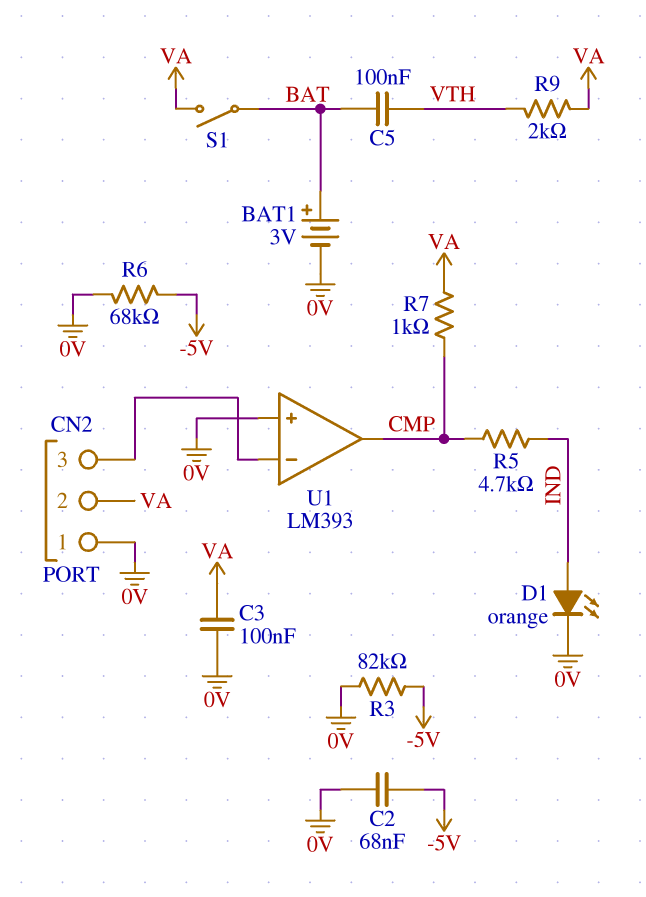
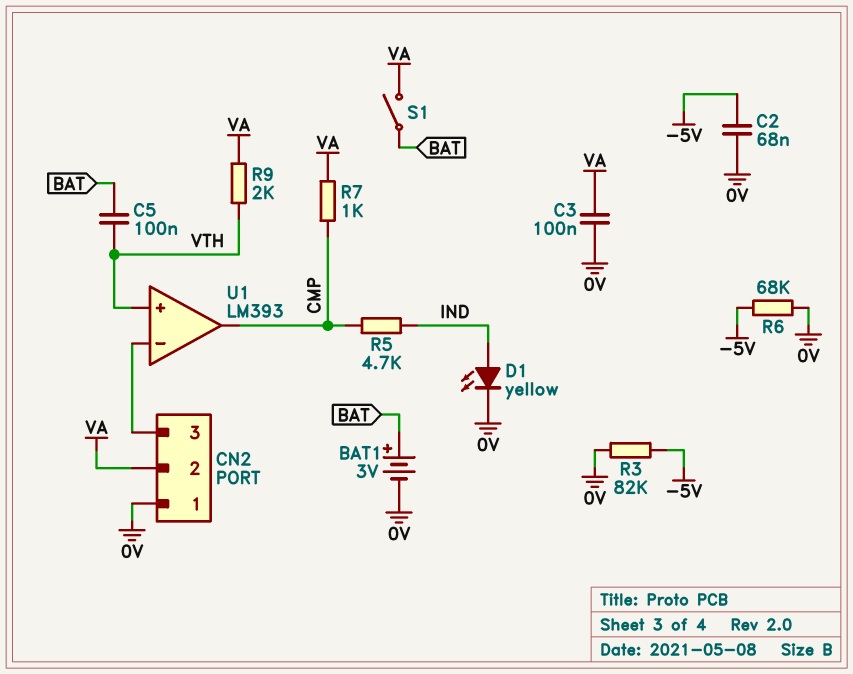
D1: LED orange (A IND, K 0V) -> LED yellow (A IND, K 0V)
U1 pin in+: 0V -> VTH

